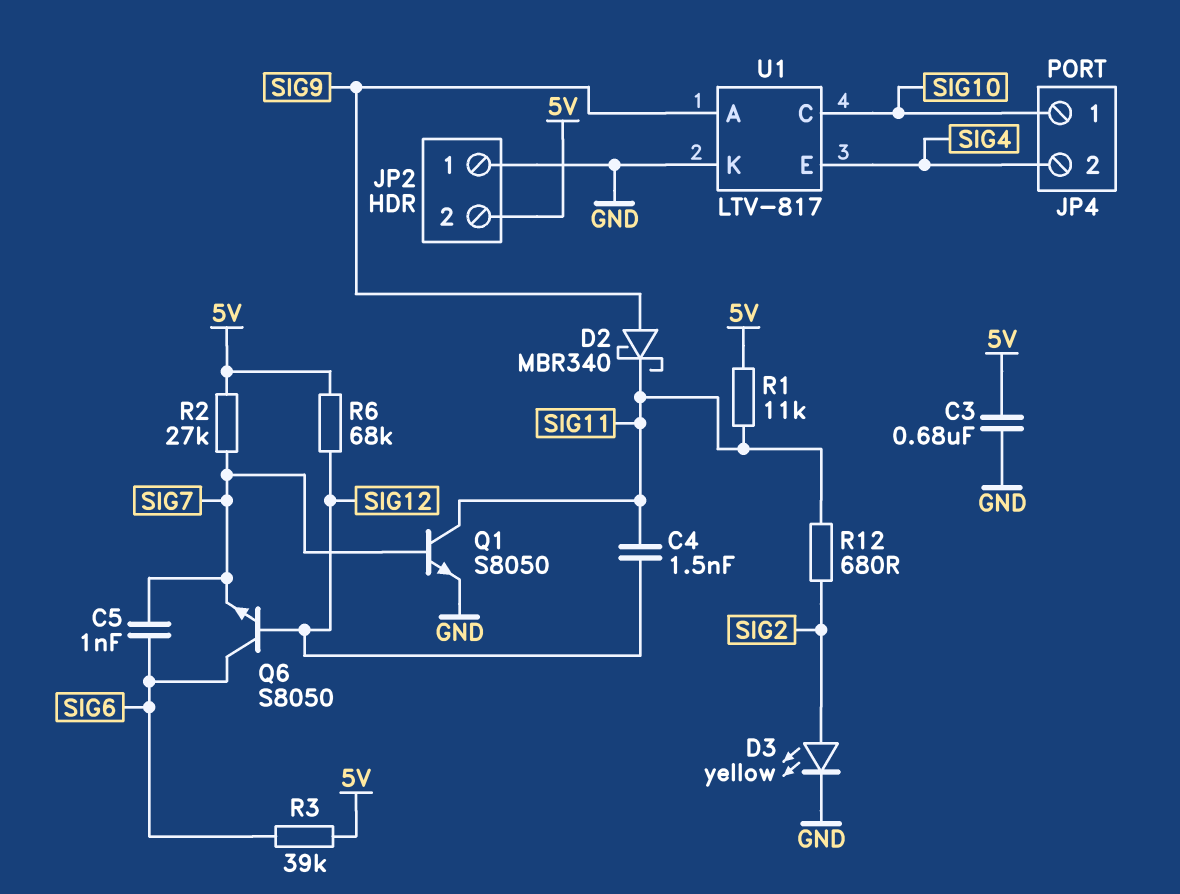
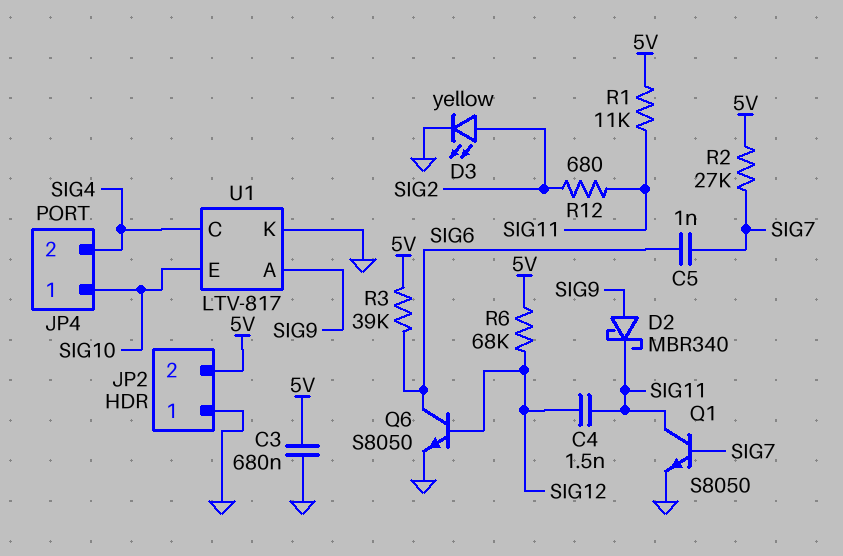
Q6: NPN S8050 (B SIG12, C SIG6, E SIG7) -> NPN S8050 (B SIG12, C SIG6, E GND)
U1 pin C: SIG10 -> SIG4
U1 pin E: SIG4 -> SIG10

